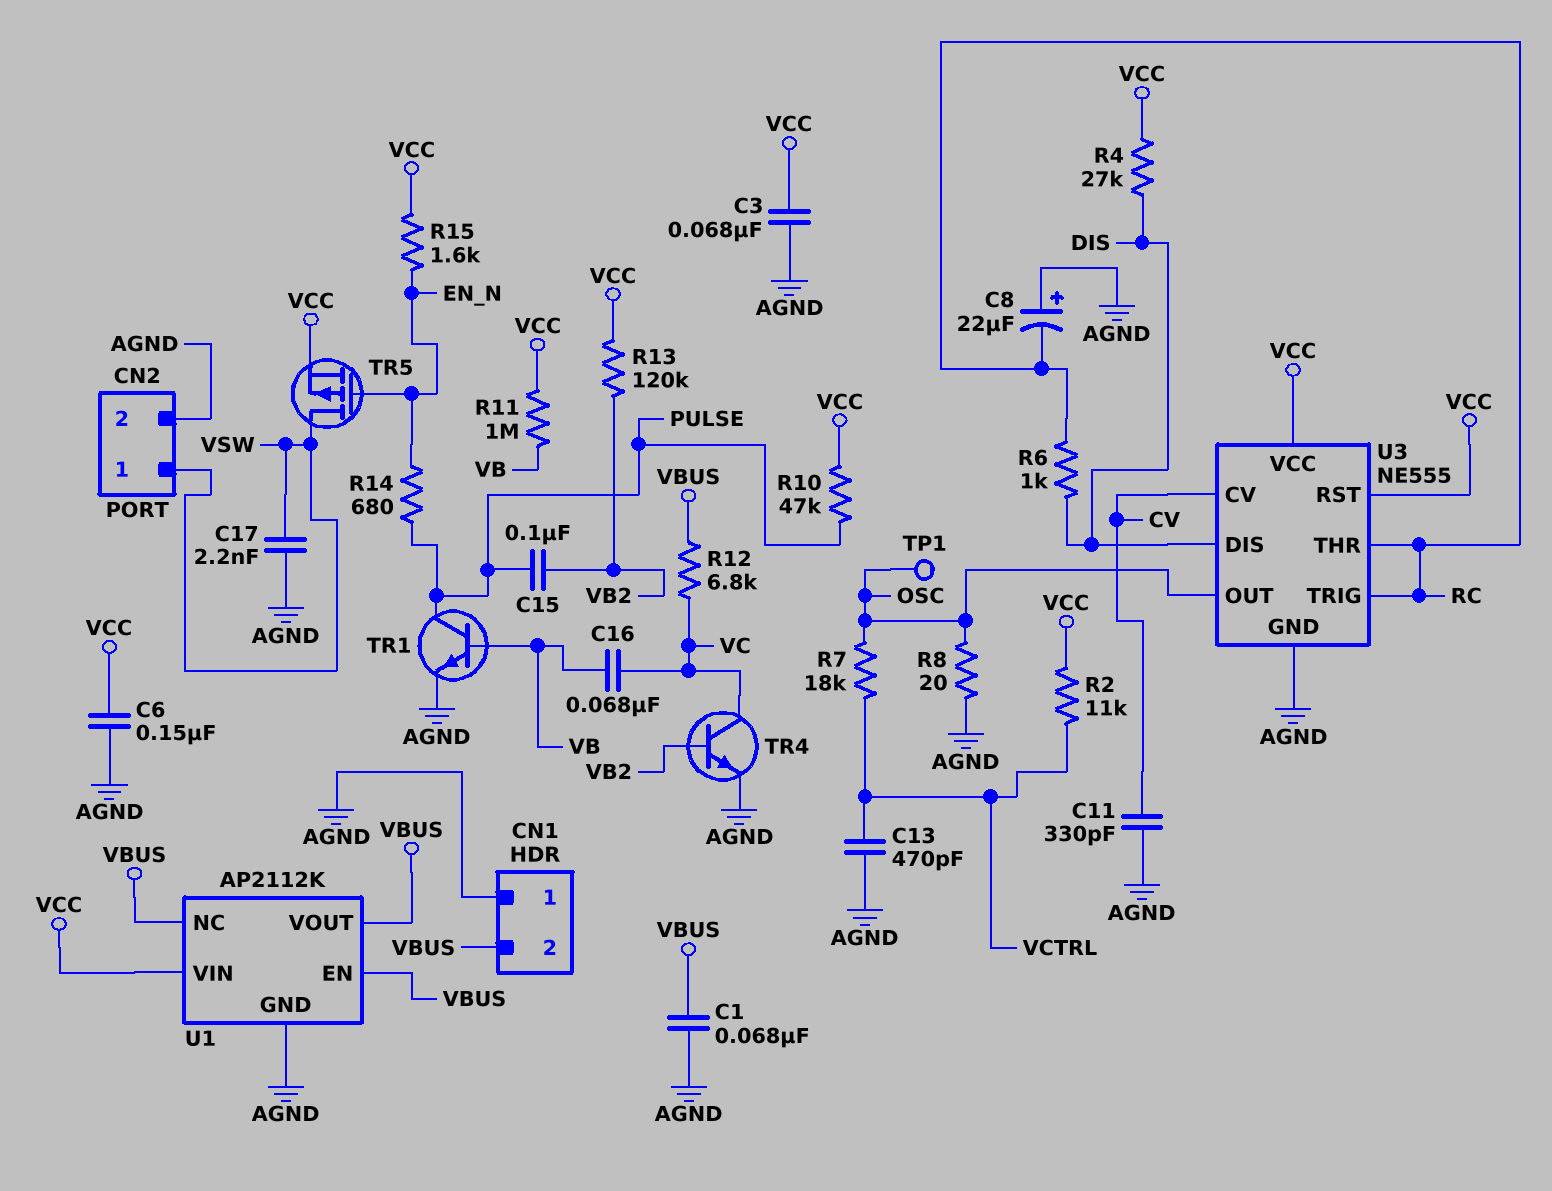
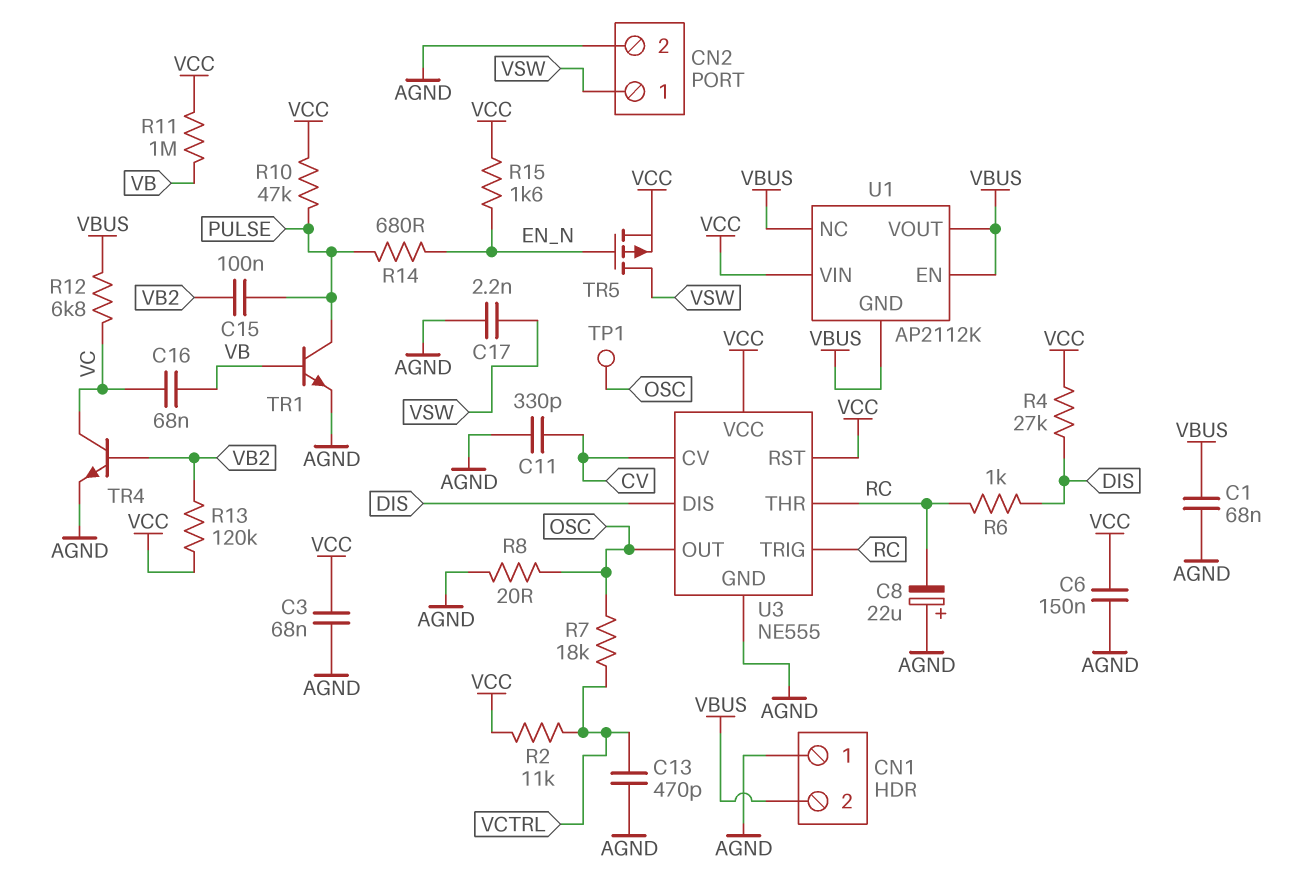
U1 pin GND: AGND -> VBUS

